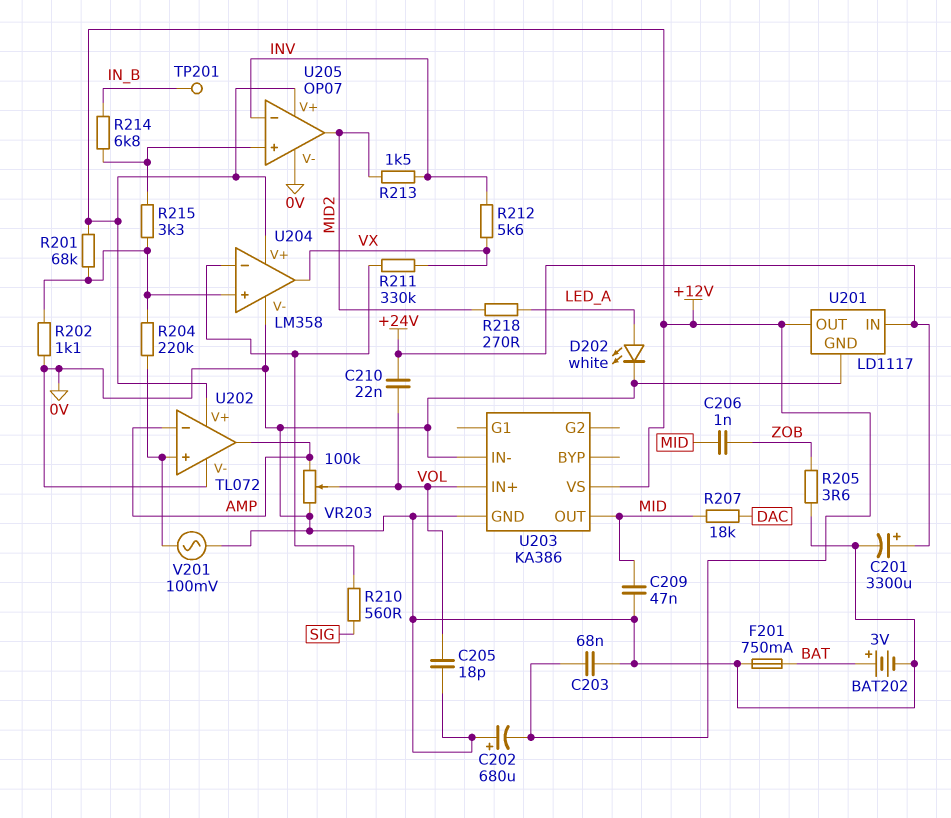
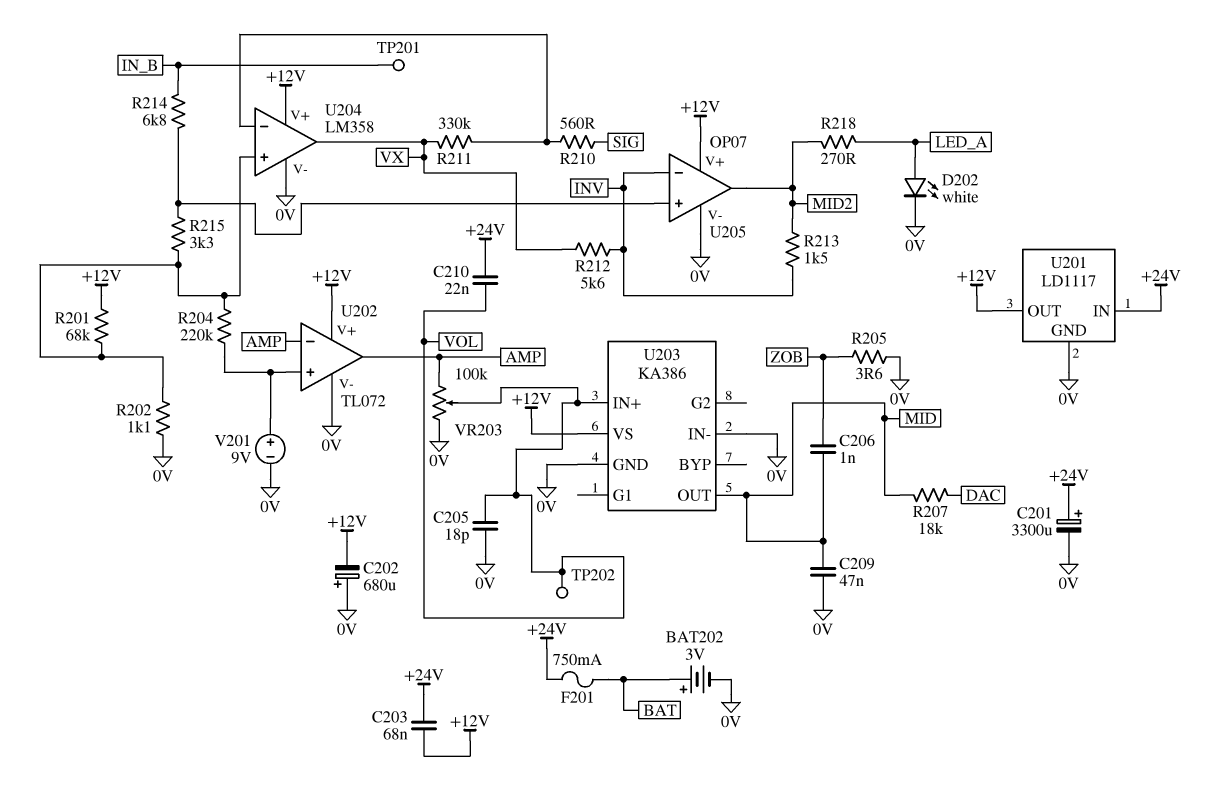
C203: 68nF (+12V, 0V) -> 68nF (+12V, +24V)
F201: 750mA (0V, BAT) -> 750mA (+24V, BAT)
TP202: none -> test point (VOL)
V201: AC 100mV (0V, U202/in+) -> 9V (plus U202/in+, minus 0V)

